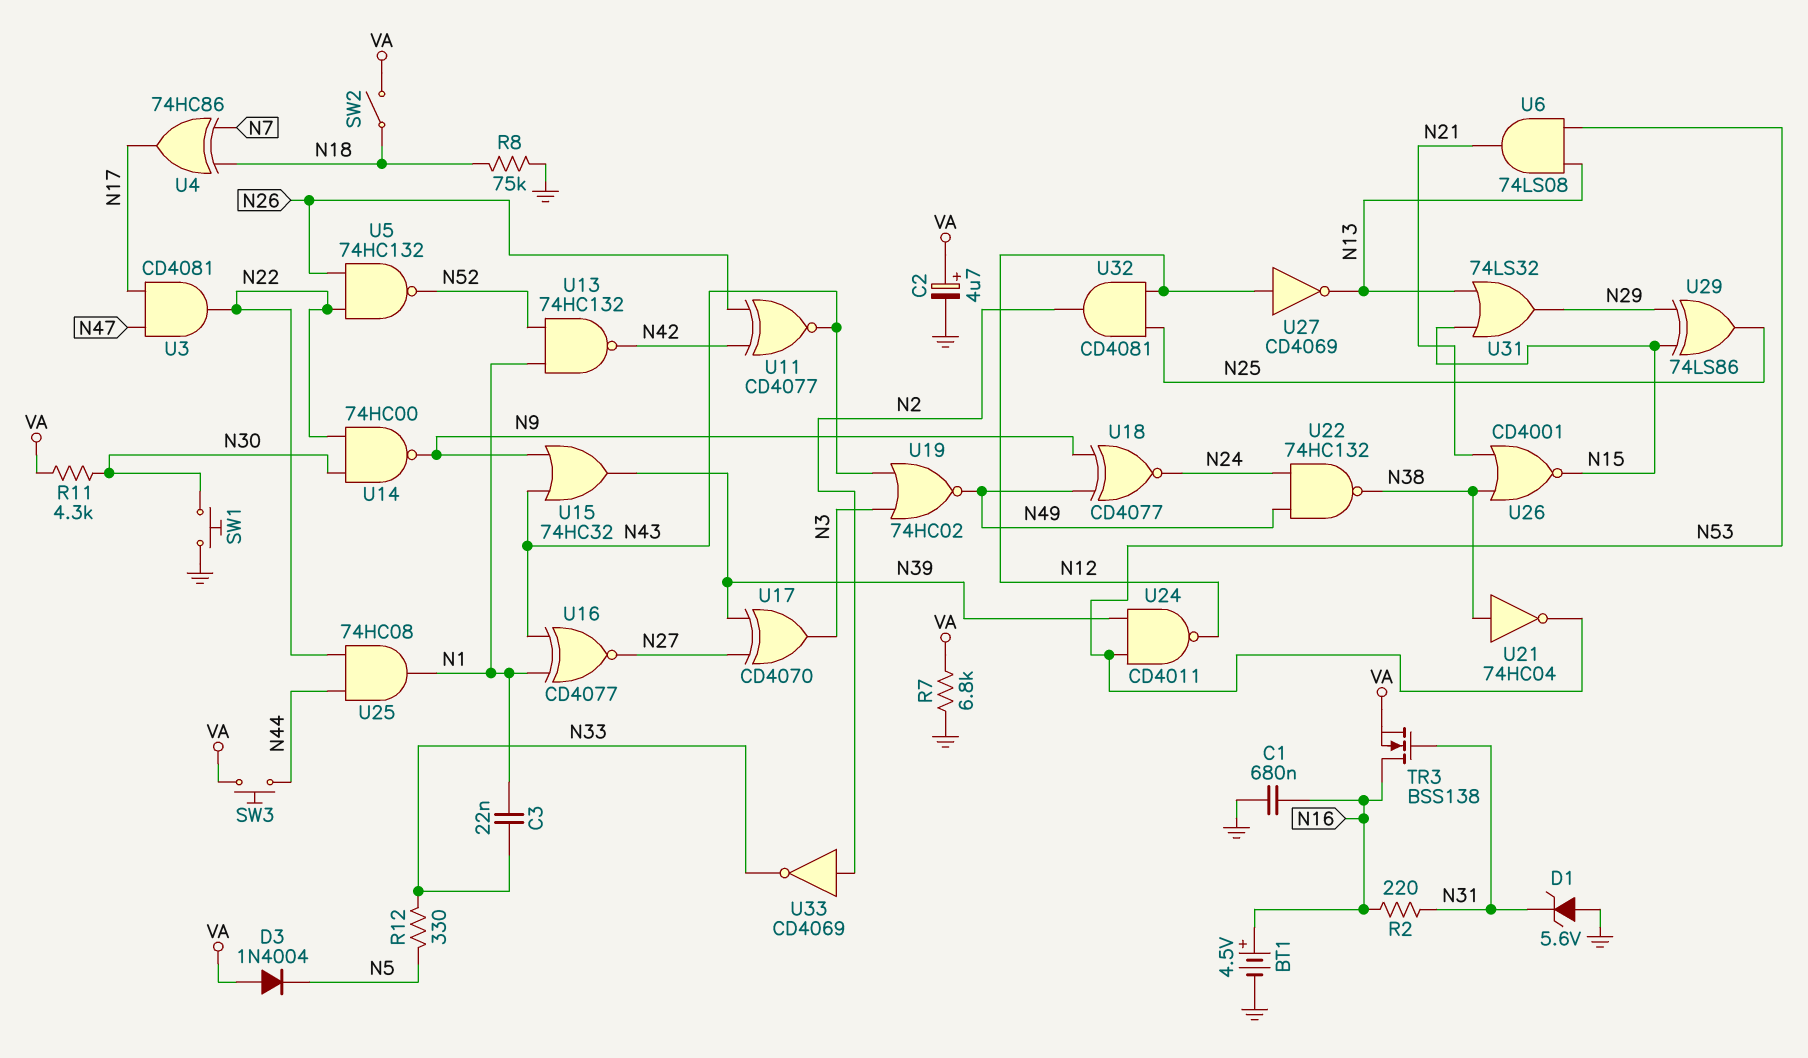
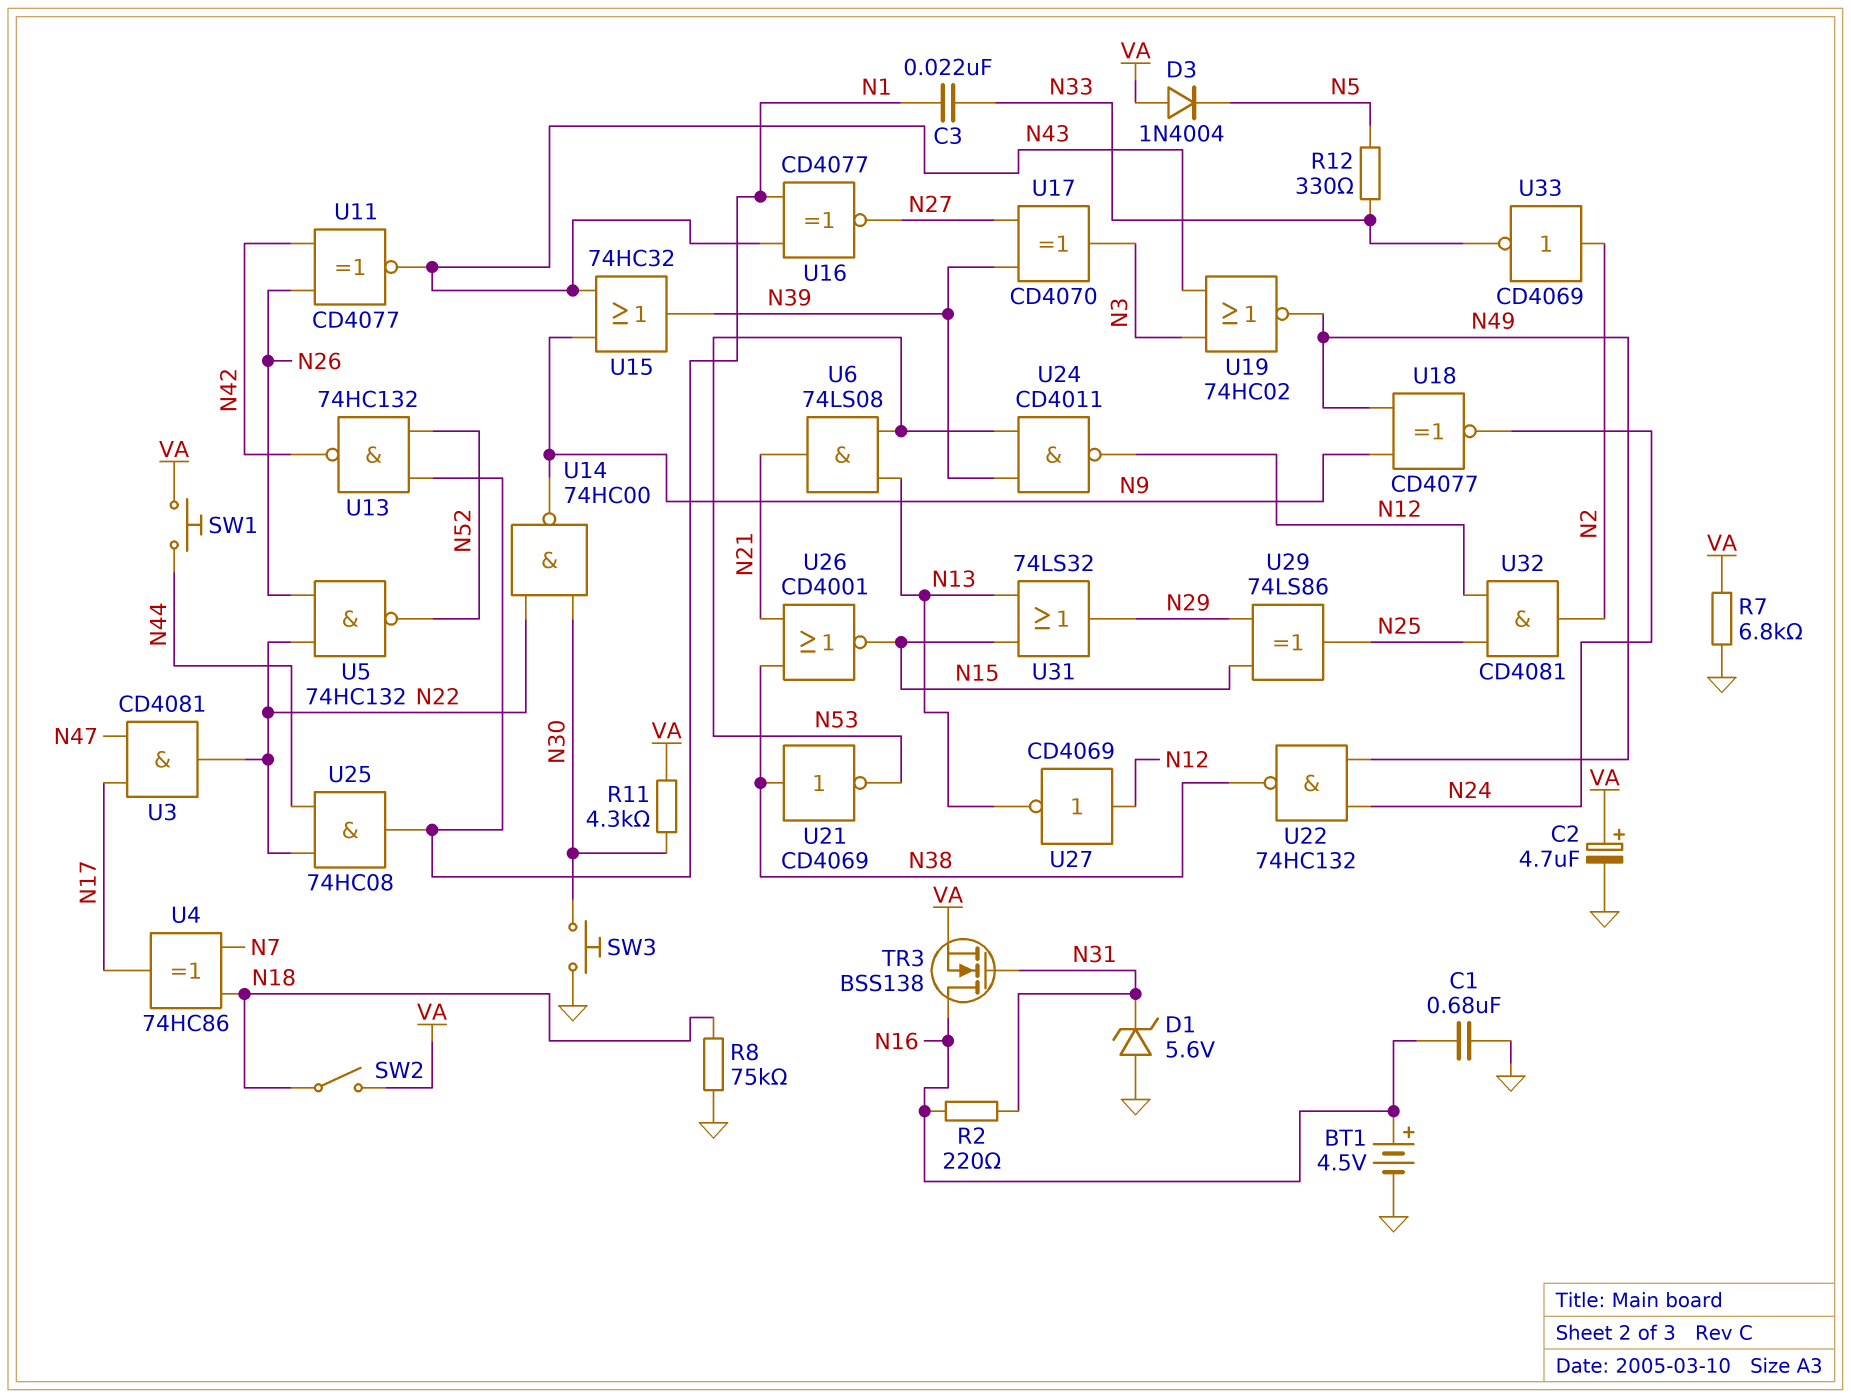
SW1: button (GND, N30) -> button (N44, VA)
SW3: button (N44, VA) -> button (GND, N30)
U21: NOT 74HC04 (in N38, out N53) -> NOT CD4069 (in N38, out N53)

